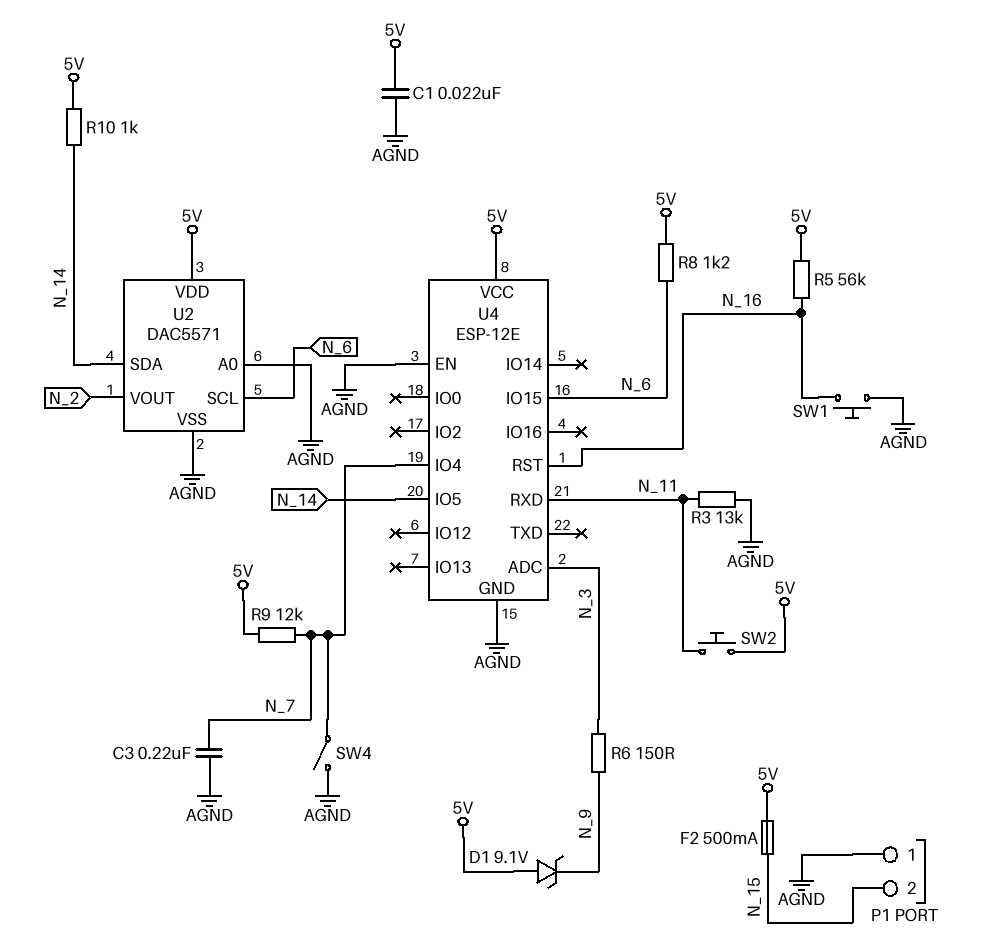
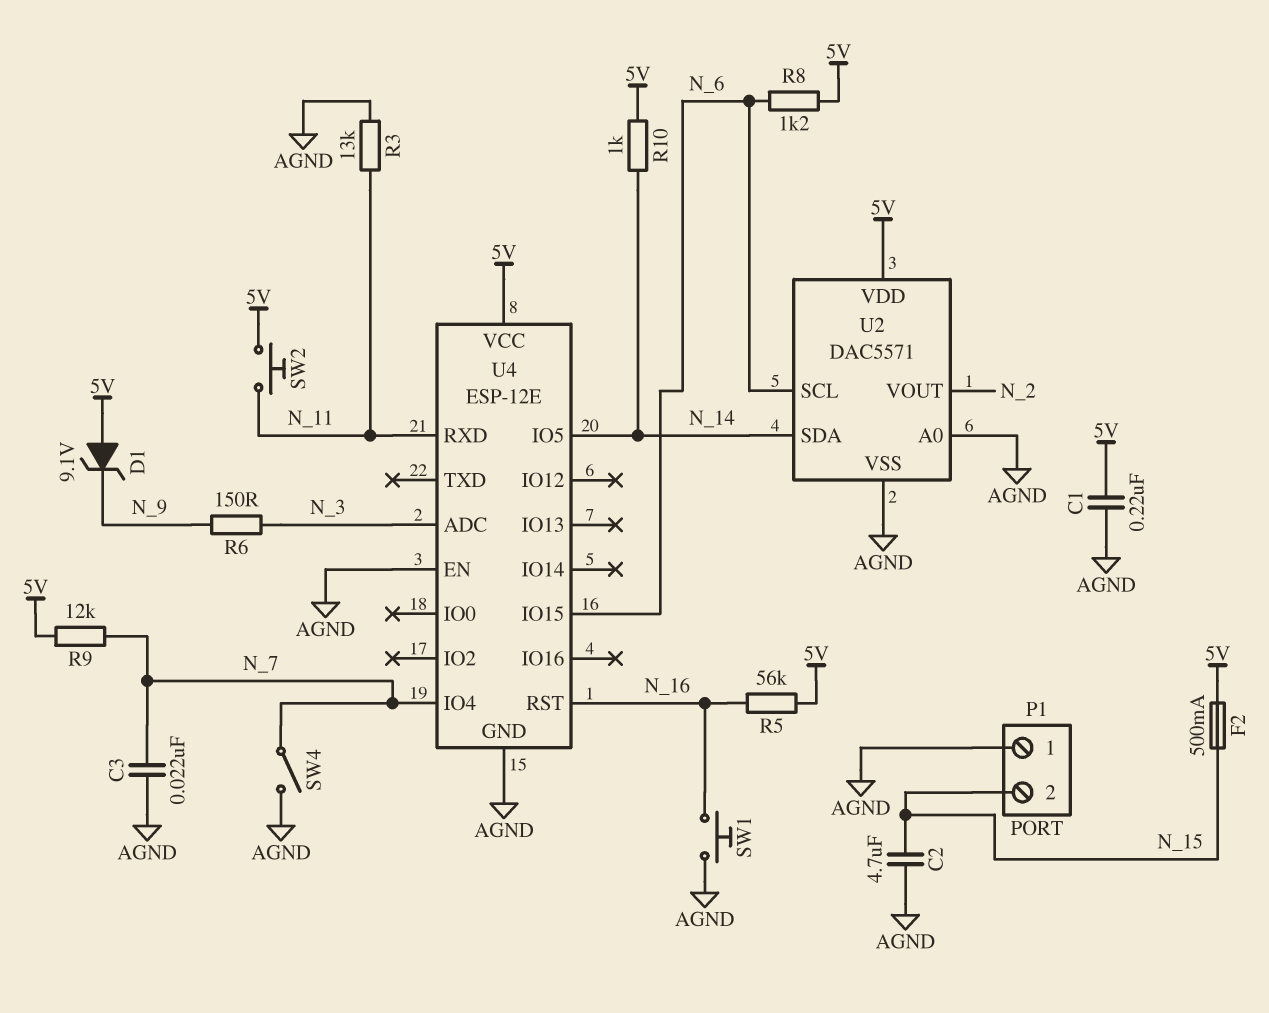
C1: 22nF (5V, AGND) -> 220nF (5V, AGND)
C2: none -> 4.7uF (AGND, N_15)
C3: 220nF (AGND, N_7) -> 22nF (AGND, N_7)

